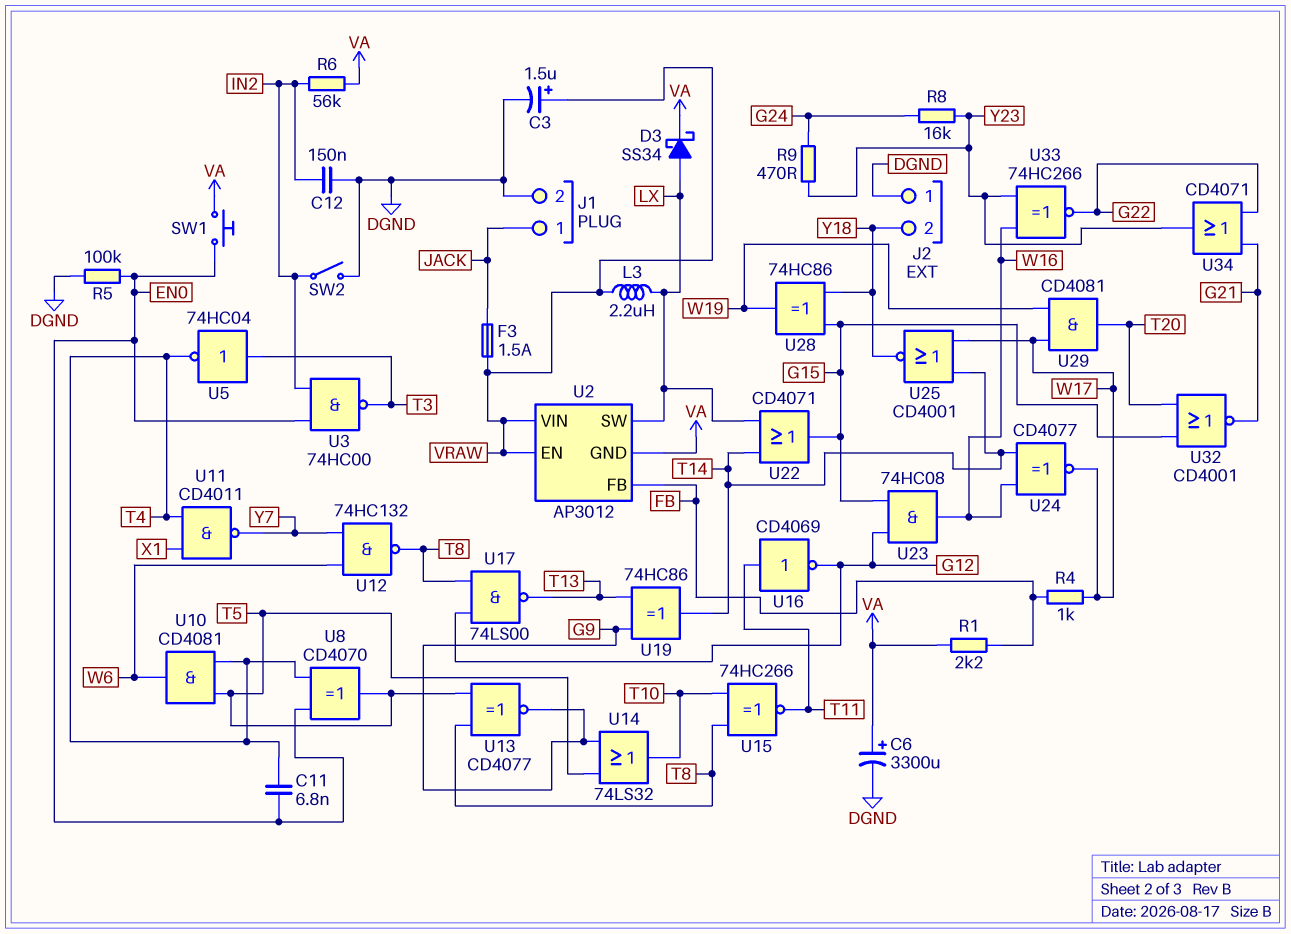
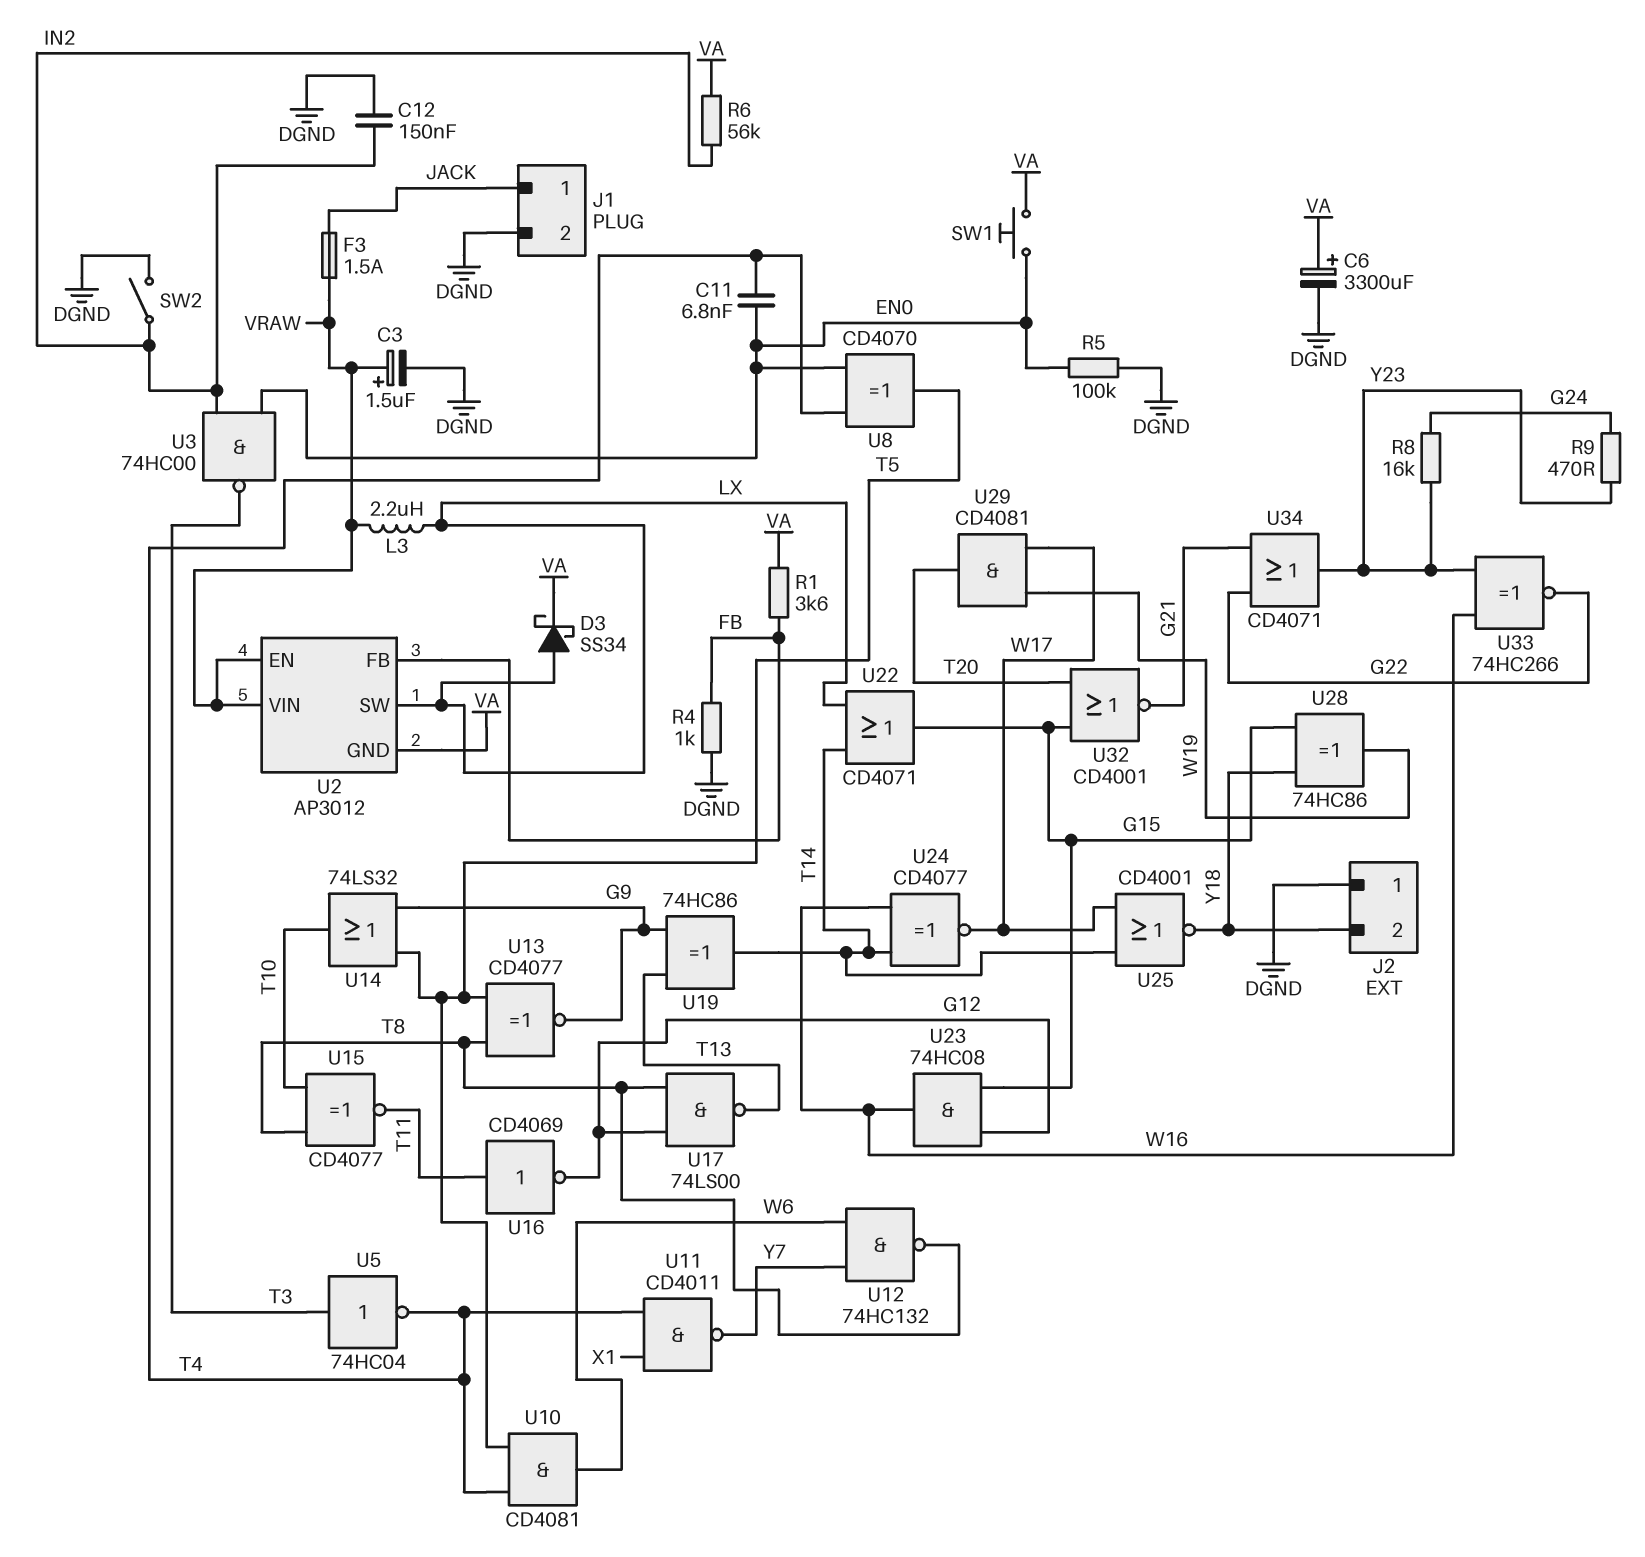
R1: 2.2k (FB, VA) -> 3.6k (FB, VA)
R4: 1k (FB, W17) -> 1k (DGND, FB)
U15: XNOR 74HC266 (in T8, in T10, out T11) -> XNOR CD4077 (in T8, in T10, out T11)

